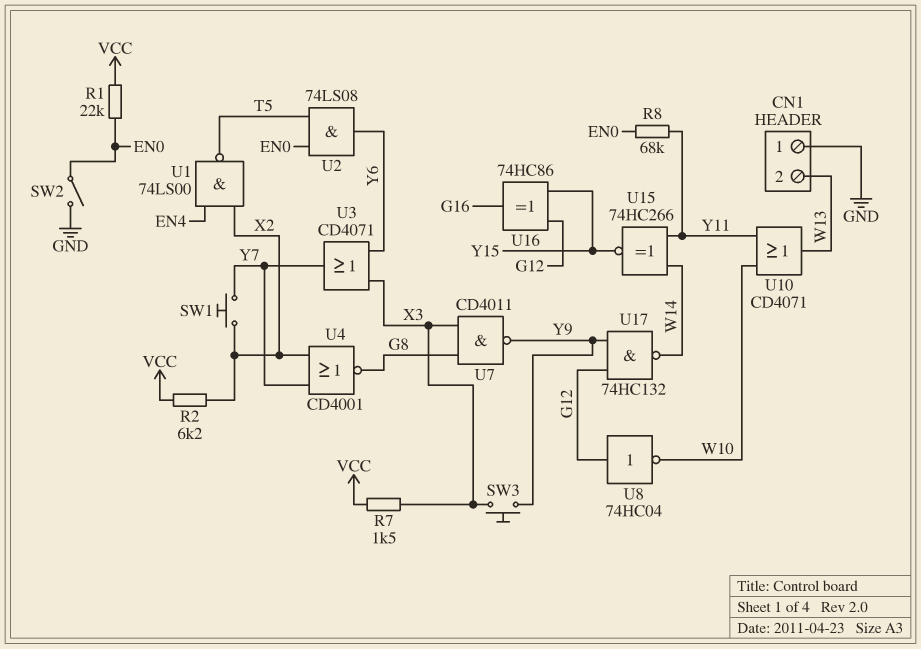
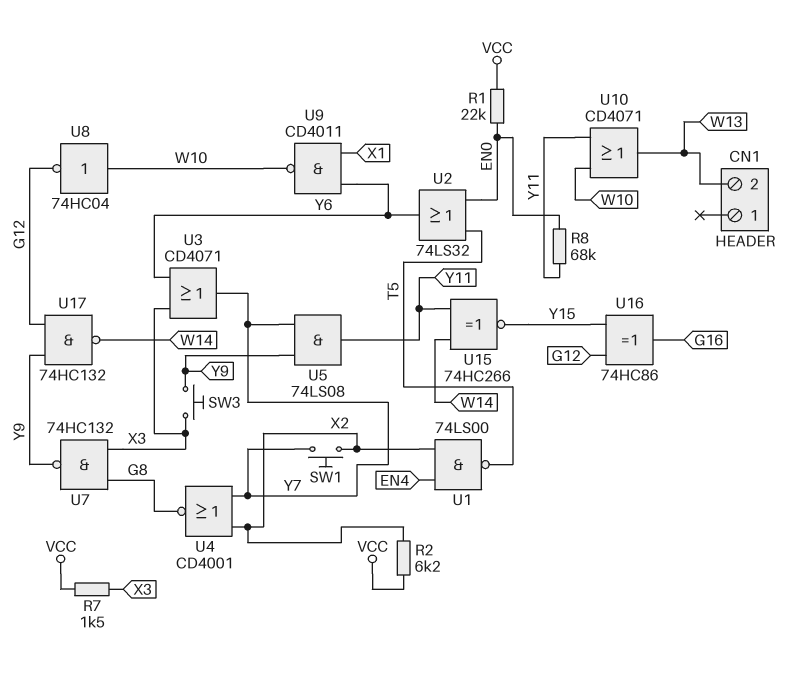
CN1 pin 1: GND -> none
SW2: switch (EN0, GND) -> none
U2: AND 74LS08 (in EN0, in T5, out Y6) -> OR 74LS32 (in EN0, in T5, out Y6)
U5: none -> AND 74LS08 (in Y7, in Y9, out Y11)
U7: NAND CD4011 (in G8, in X3, out Y9) -> NAND 74HC132 (in G8, in X3, out Y9)
U8: NOT 74HC04 (in G12, out W10) -> NOT 74HC04 (in W10, out G12)
U9: none -> NAND CD4011 (in X1, in Y6, out W10)

